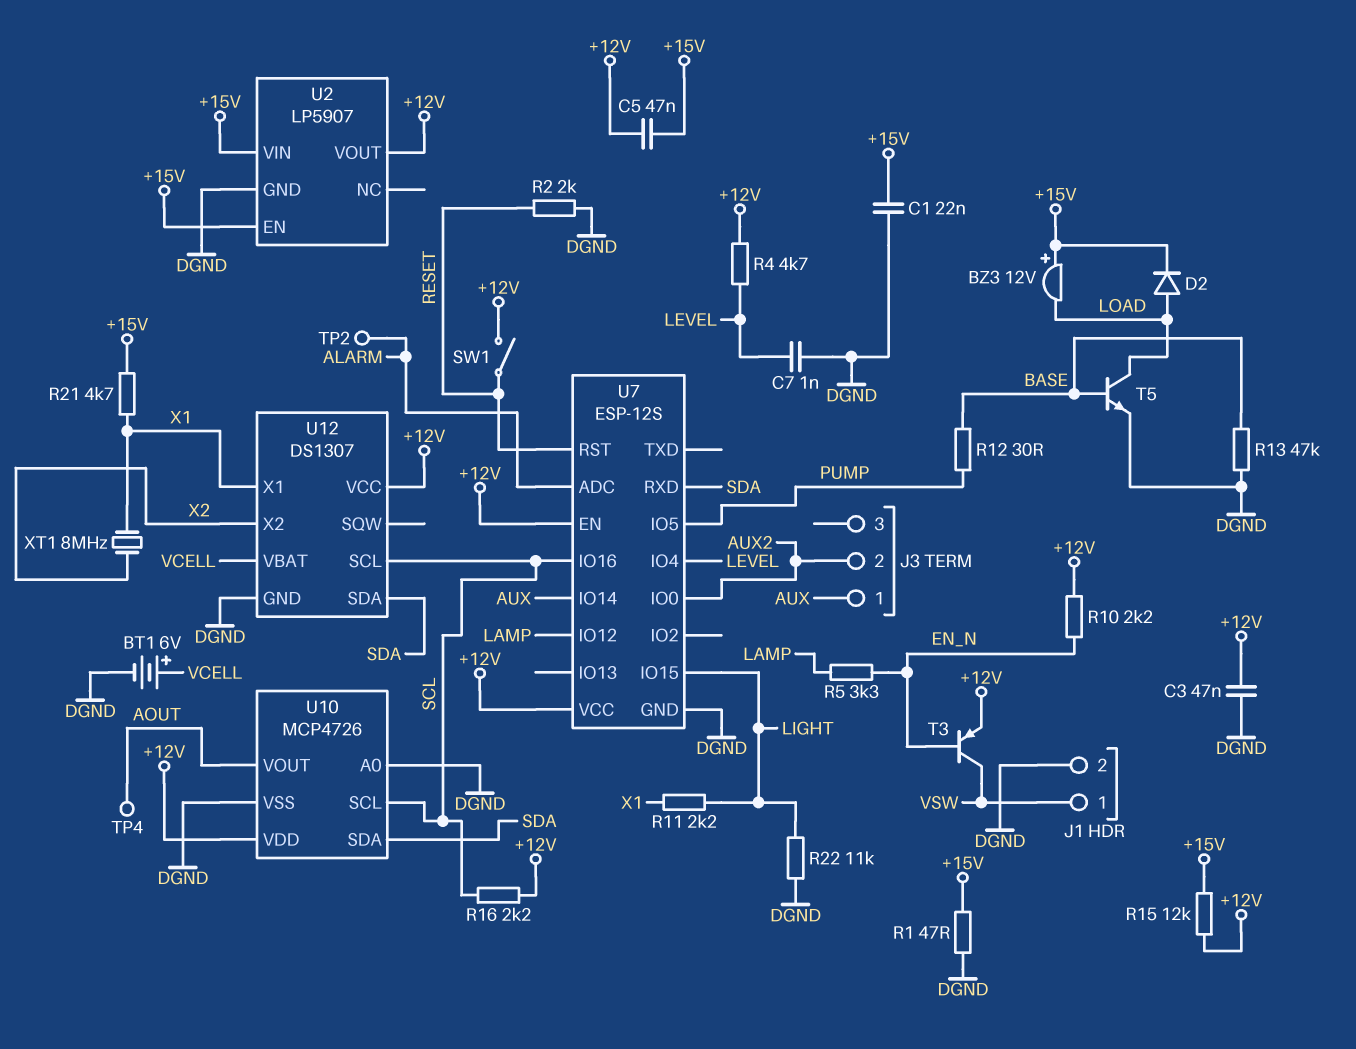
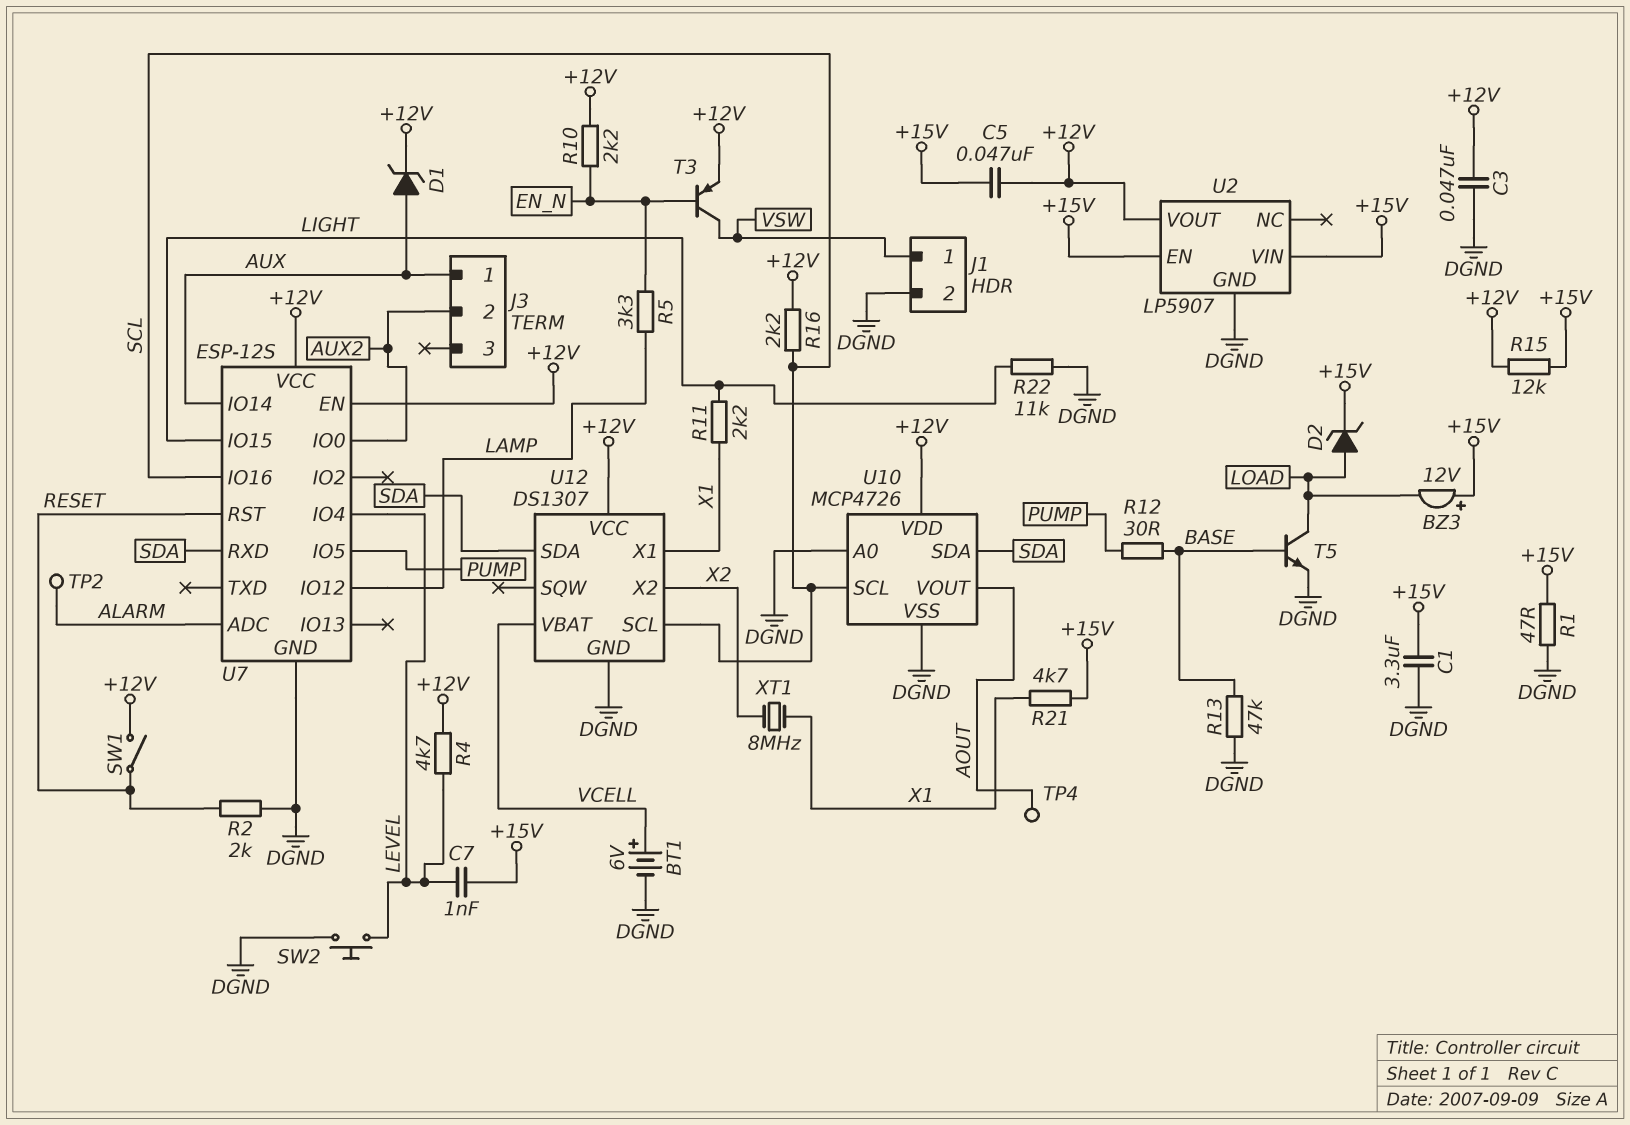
C1: 22nF (+15V, DGND) -> 3.3uF (+15V, DGND)
C7: 1nF (DGND, LEVEL) -> 1nF (+15V, LEVEL)
D1: none -> zener (A AUX, K +12V)
D2: diode (A LOAD, K +15V) -> zener (A LOAD, K +15V)
SW2: none -> button (DGND, LEVEL)

